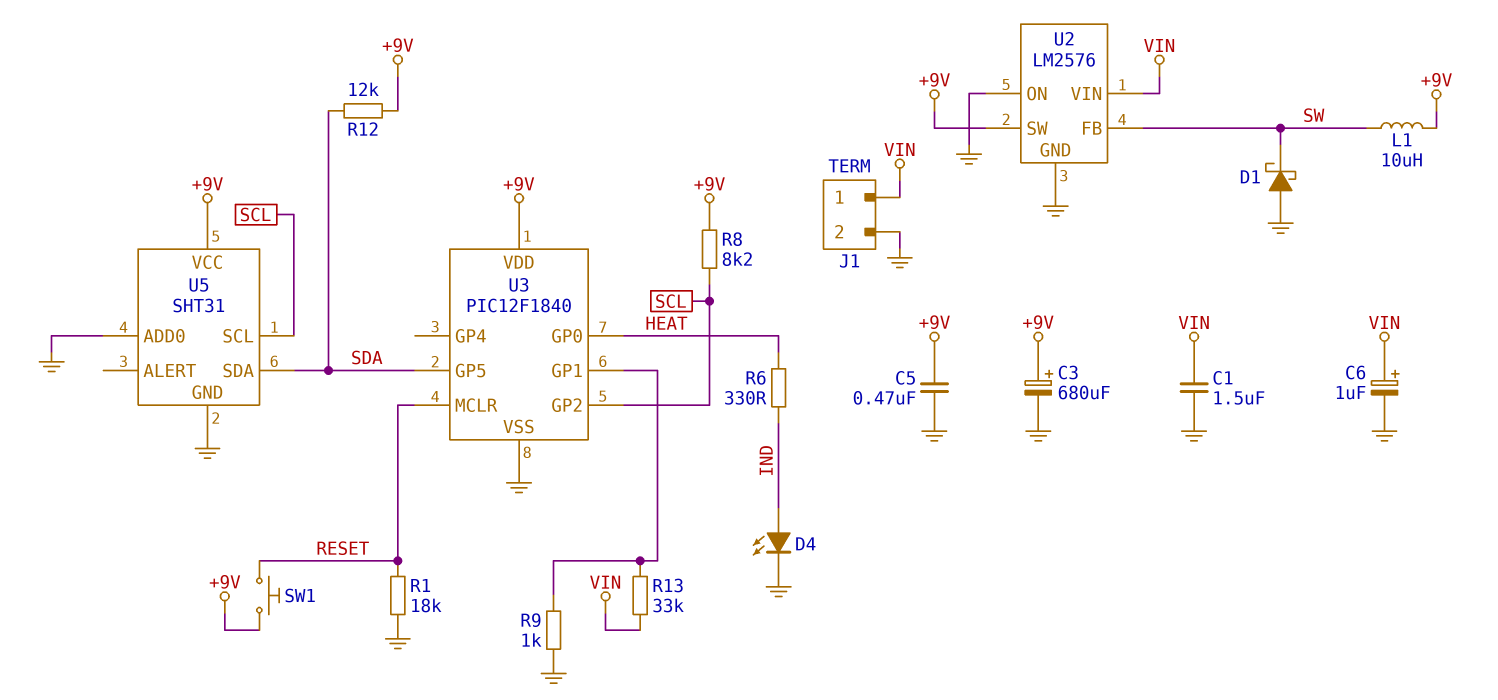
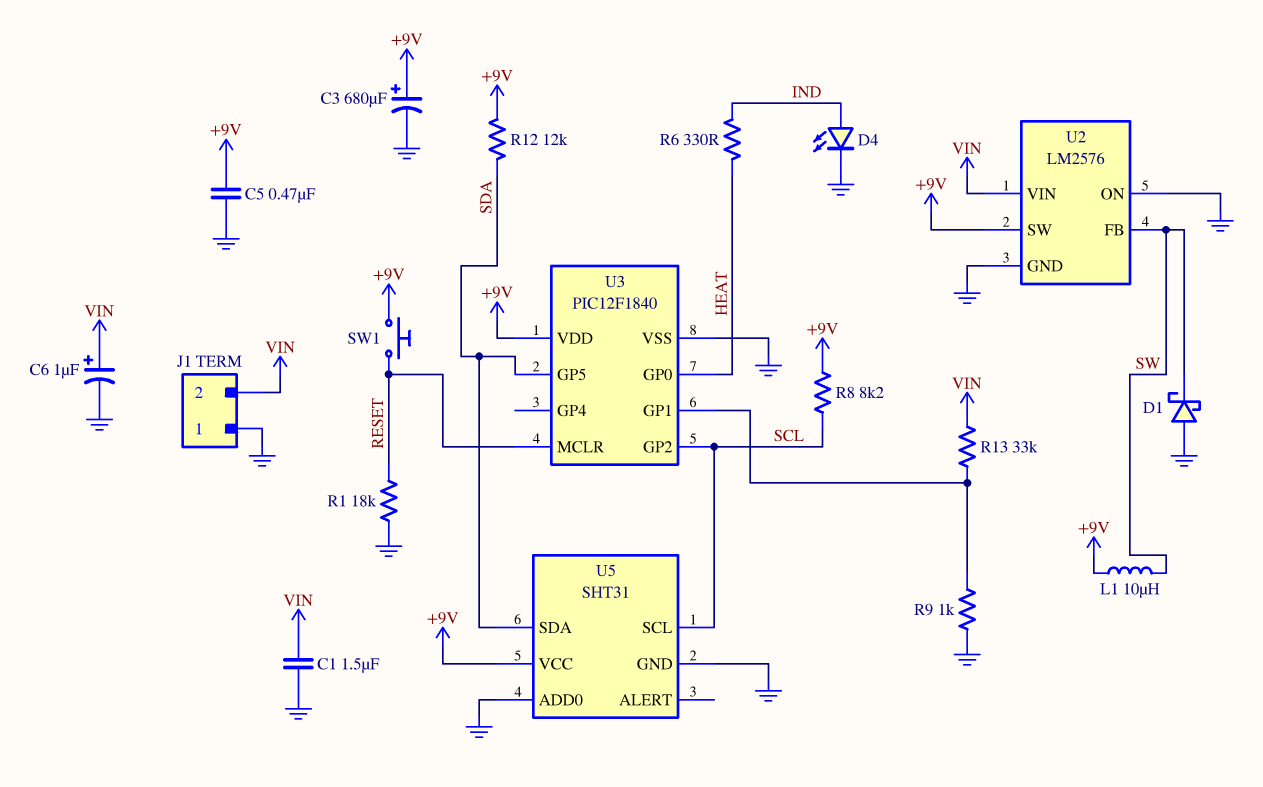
J1 pin 1: VIN -> GND
J1 pin 2: GND -> VIN

